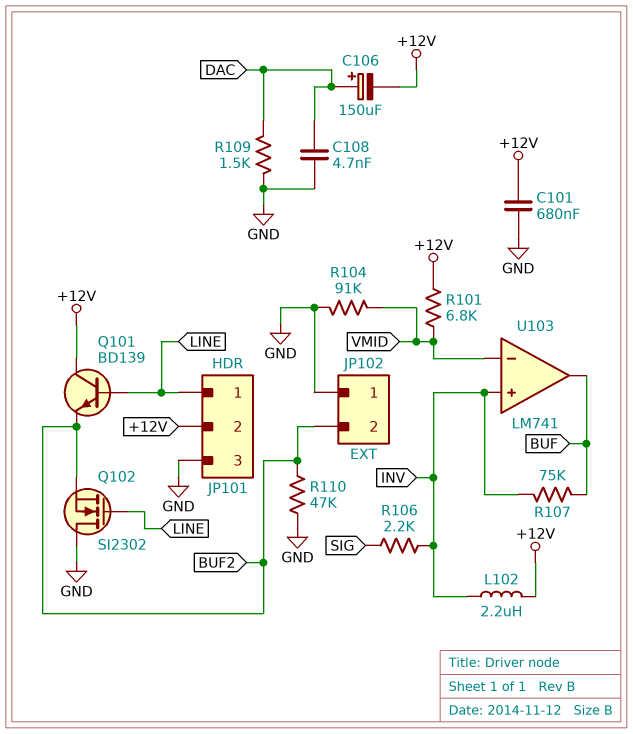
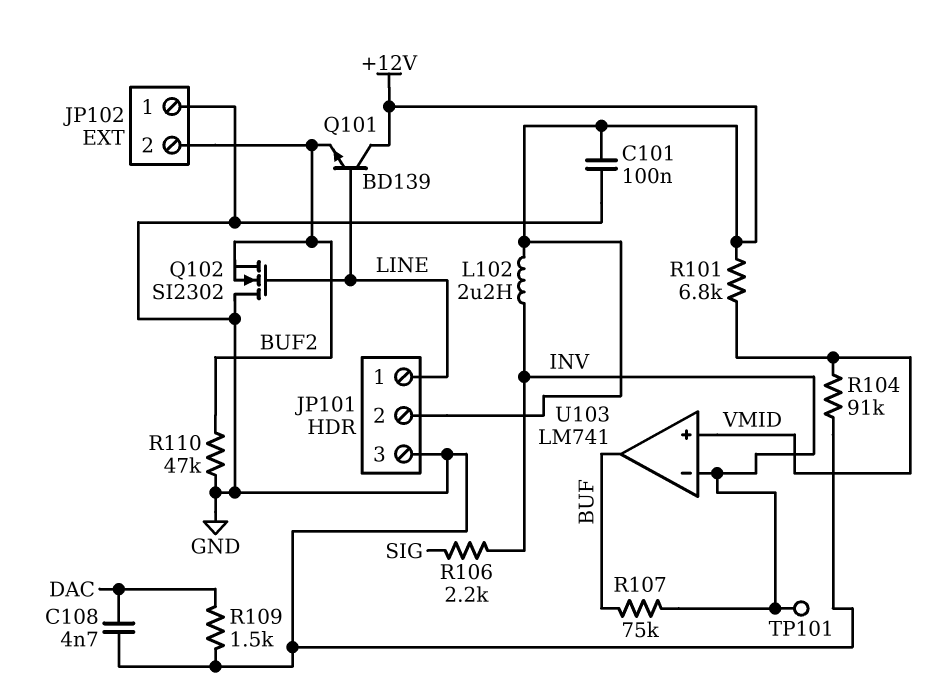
C101: 680nF (+12V, GND) -> 100nF (+12V, GND)
C106: 150uF (plus DAC, minus +12V) -> none
TP101: none -> test point (INV)
U103 pin in+: INV -> VMID
U103 pin in-: VMID -> INV

